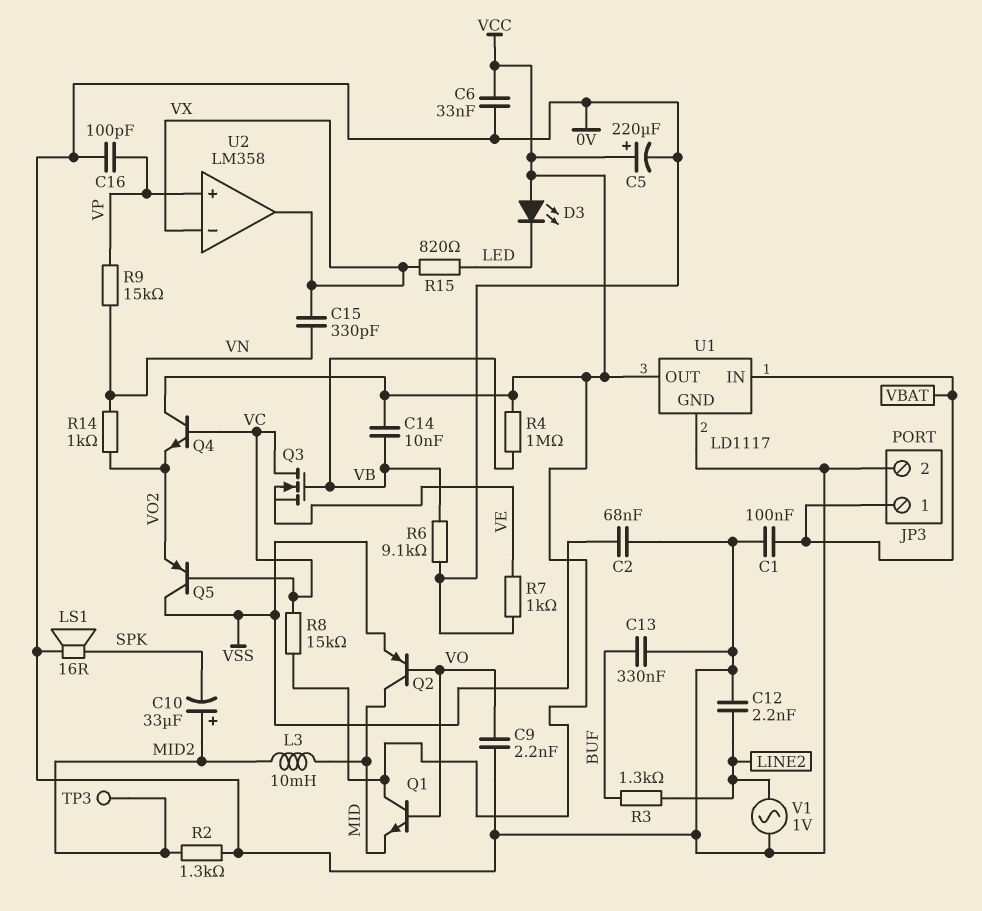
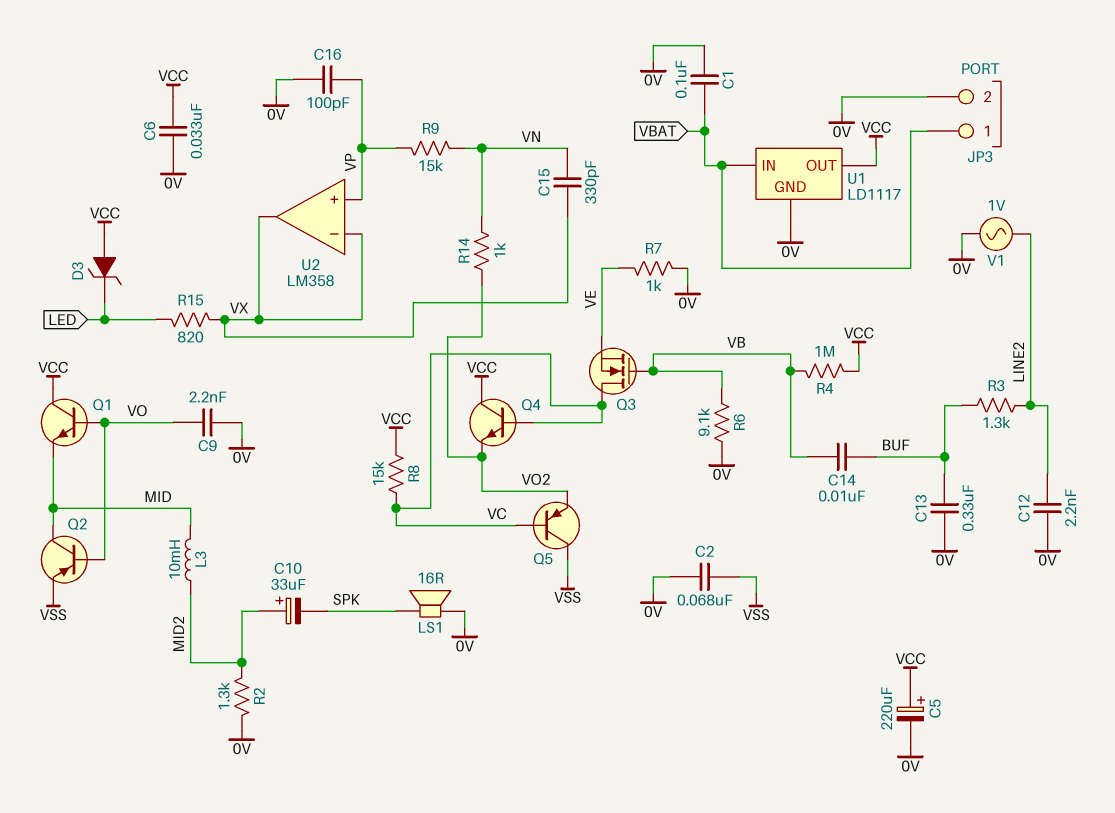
C14: 10nF (VB, VCC) -> 10nF (BUF, VB)
D3: LED (A VCC, K LED) -> zener (A VCC, K LED)
TP3: test point (MID2) -> none

